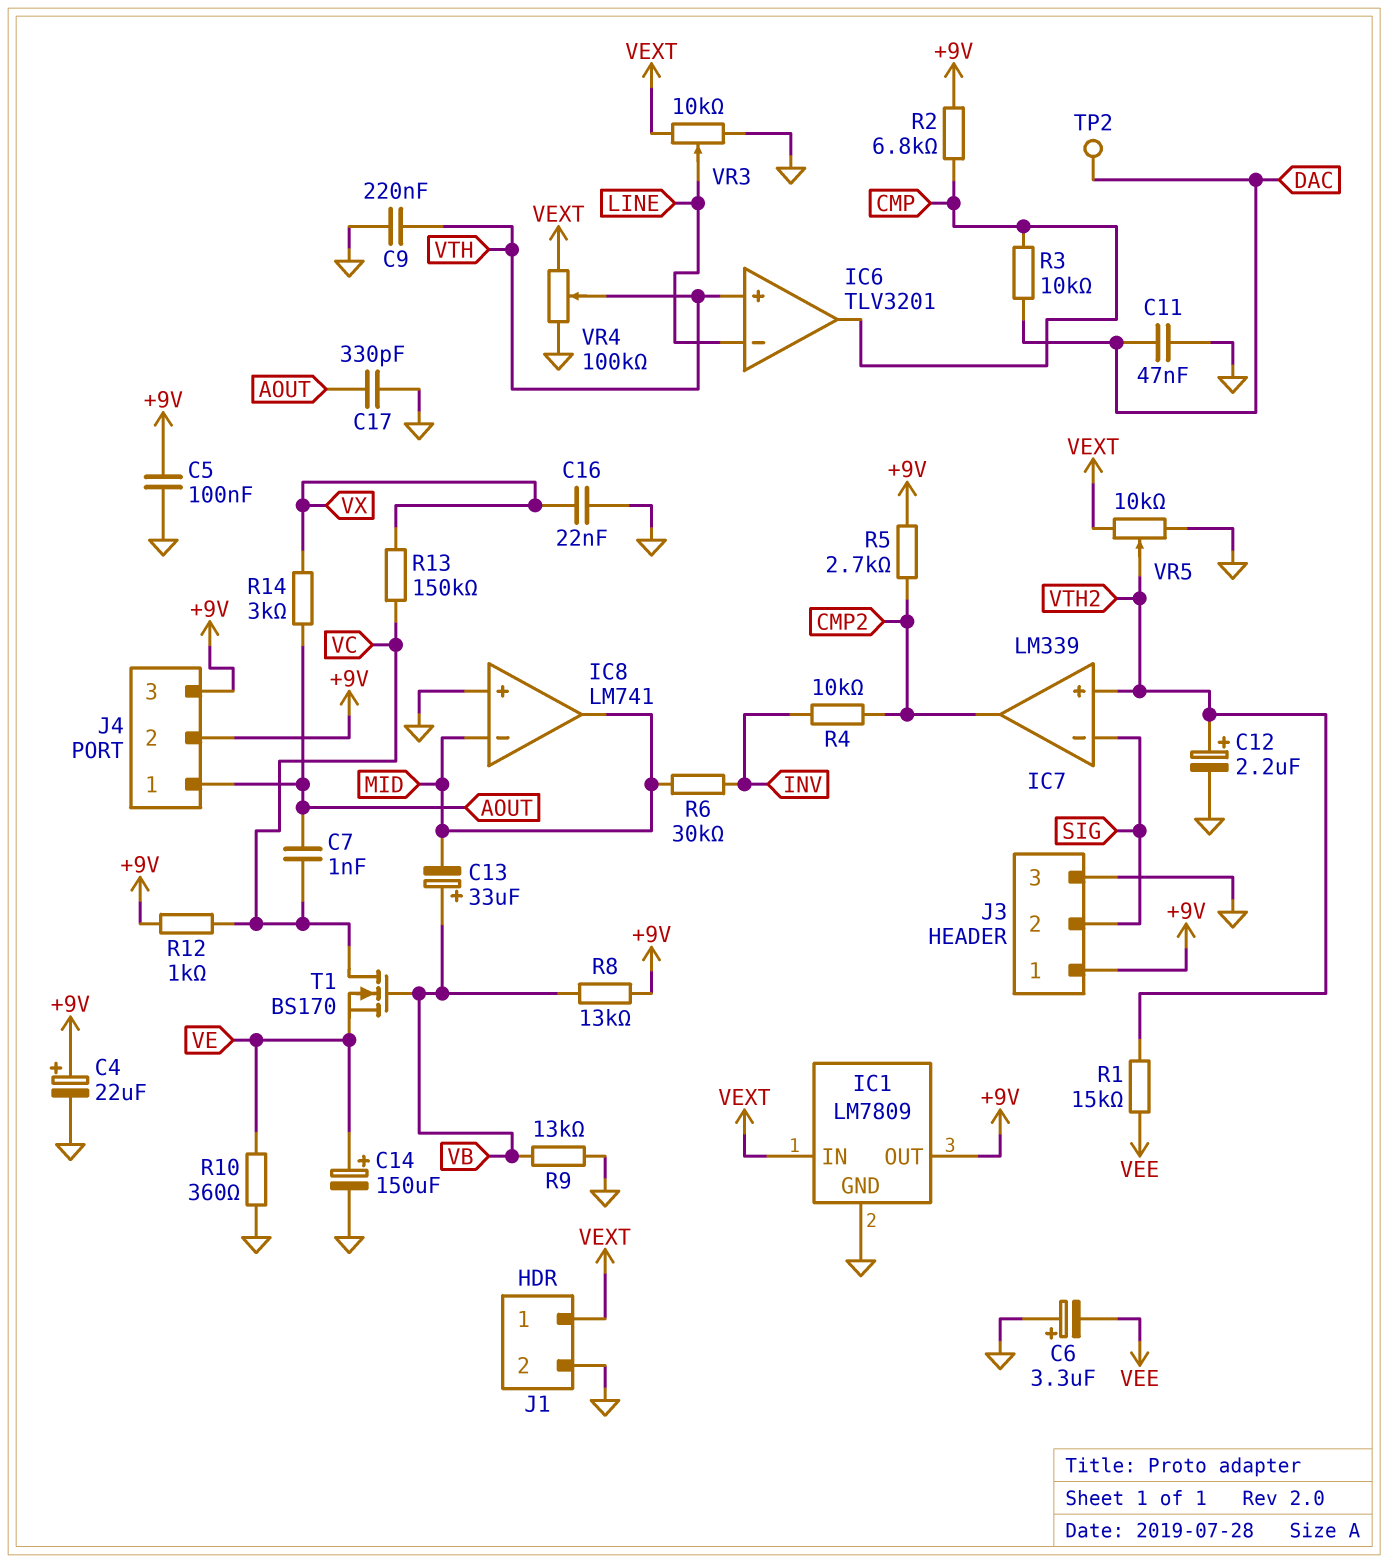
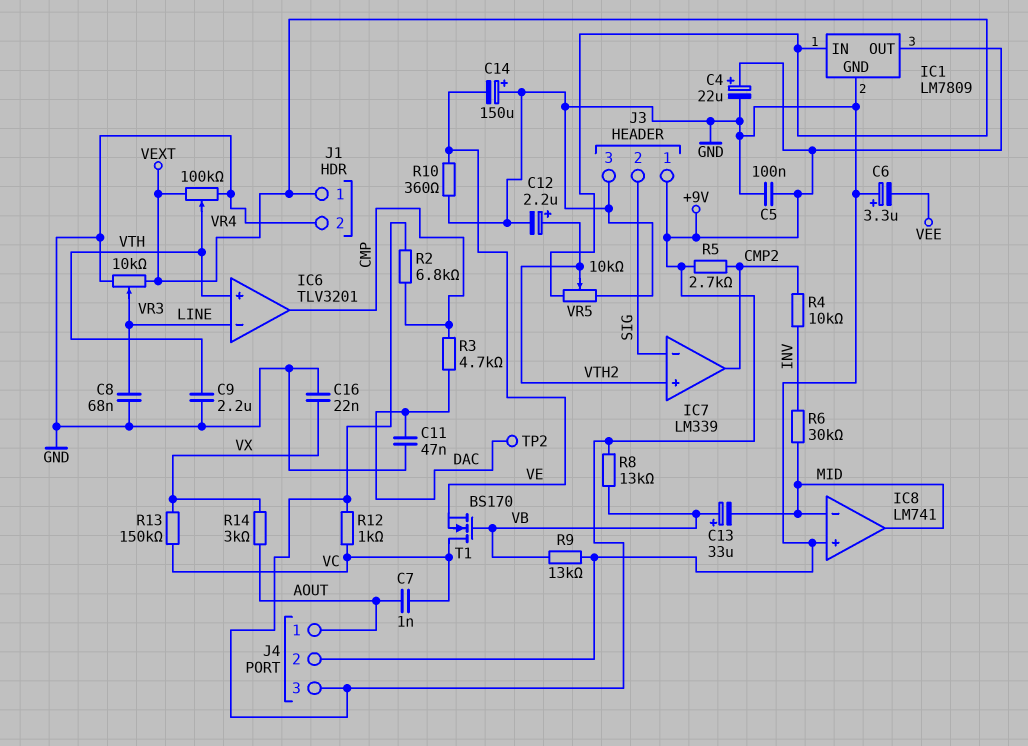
C8: none -> 68nF (GND, LINE)
C9: 220nF (GND, VTH) -> 2.2uF (GND, VTH)
C14: 150uF (plus VE, minus GND) -> 150uF (plus GND, minus VE)
C17: 330pF (AOUT, GND) -> none
J4 pin 2: +9V -> GND
R1: 15k (VEE, VTH2) -> none
R3: 10k (CMP, DAC) -> 4.7k (CMP, DAC)

